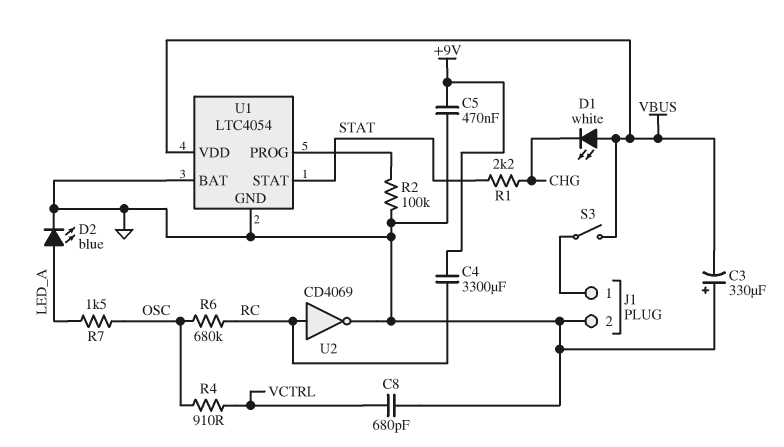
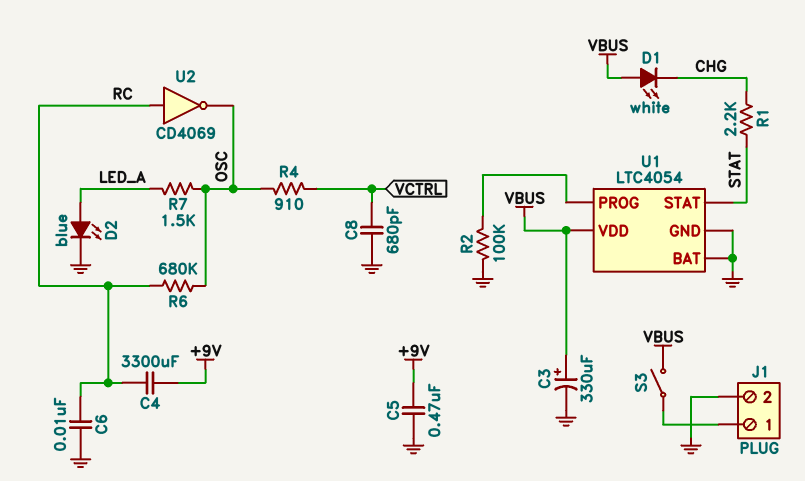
C3: 330uF (plus GND, minus VBUS) -> 330uF (plus VBUS, minus GND)
C6: none -> 10nF (GND, RC)
U2: NOT CD4069 (in RC, out GND) -> NOT CD4069 (in RC, out OSC)

